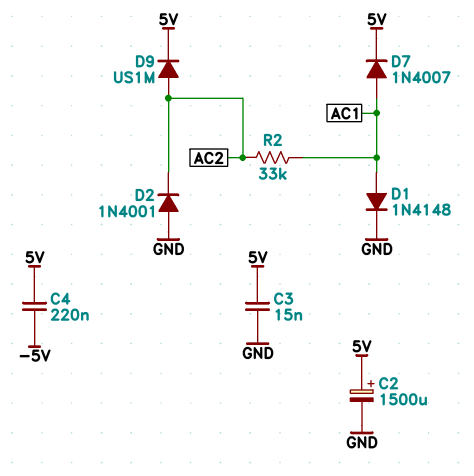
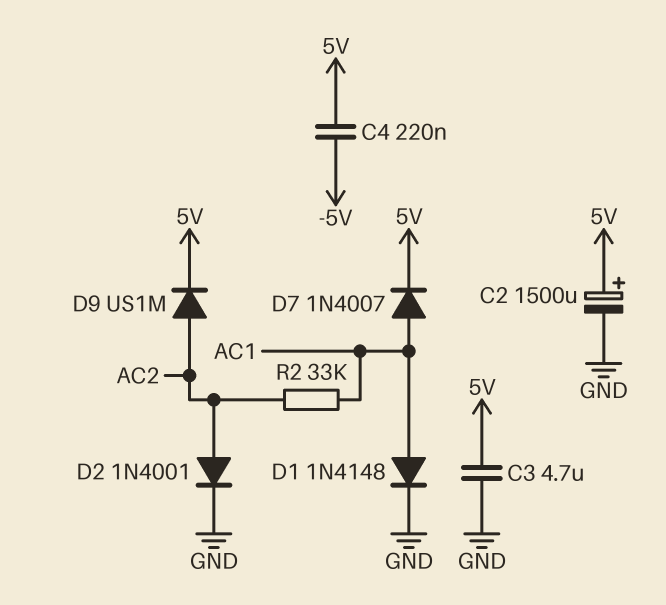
C3: 15nF (5V, GND) -> 4.7uF (5V, GND)
D2: diode 1N4001 (A GND, K AC2) -> diode 1N4001 (A AC2, K GND)

